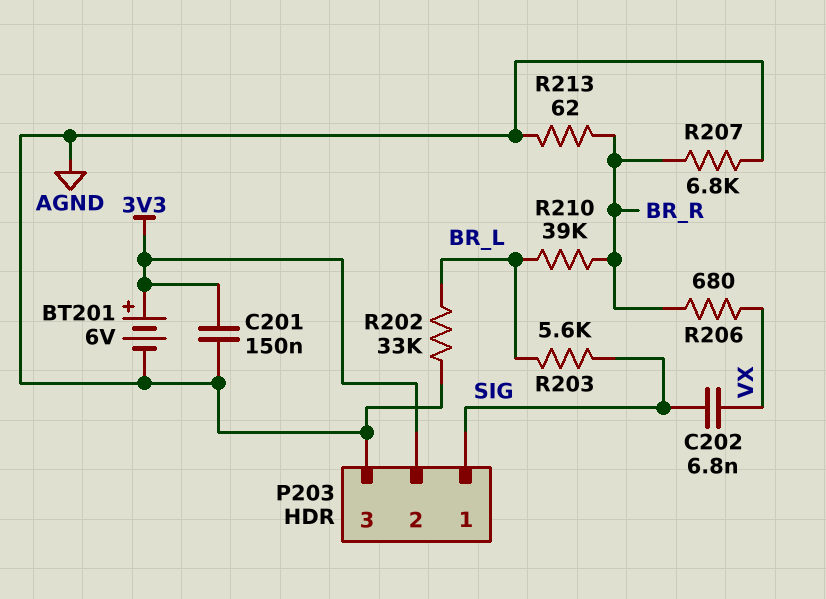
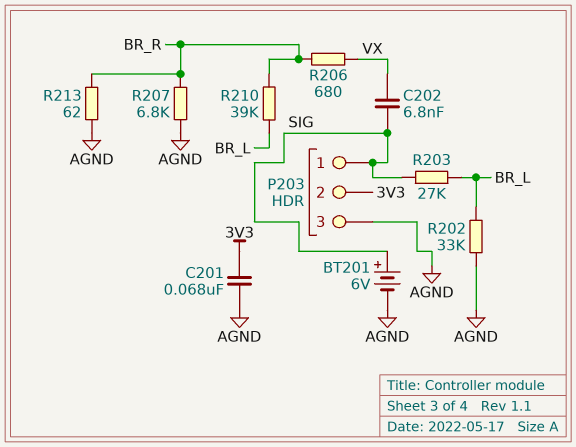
BT201: 6V (plus 3V3, minus AGND) -> 6V (plus SIG, minus AGND)
C201: 150nF (3V3, AGND) -> 68nF (3V3, AGND)
R203: 5.6k (BR_L, SIG) -> 27k (BR_L, SIG)

